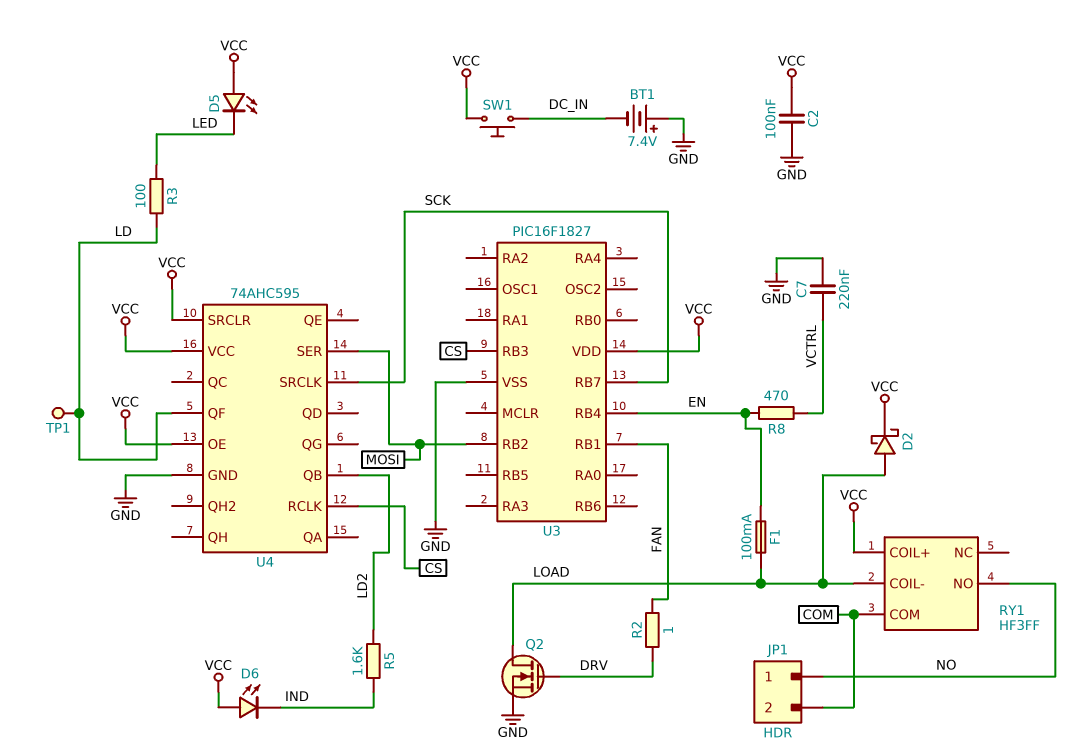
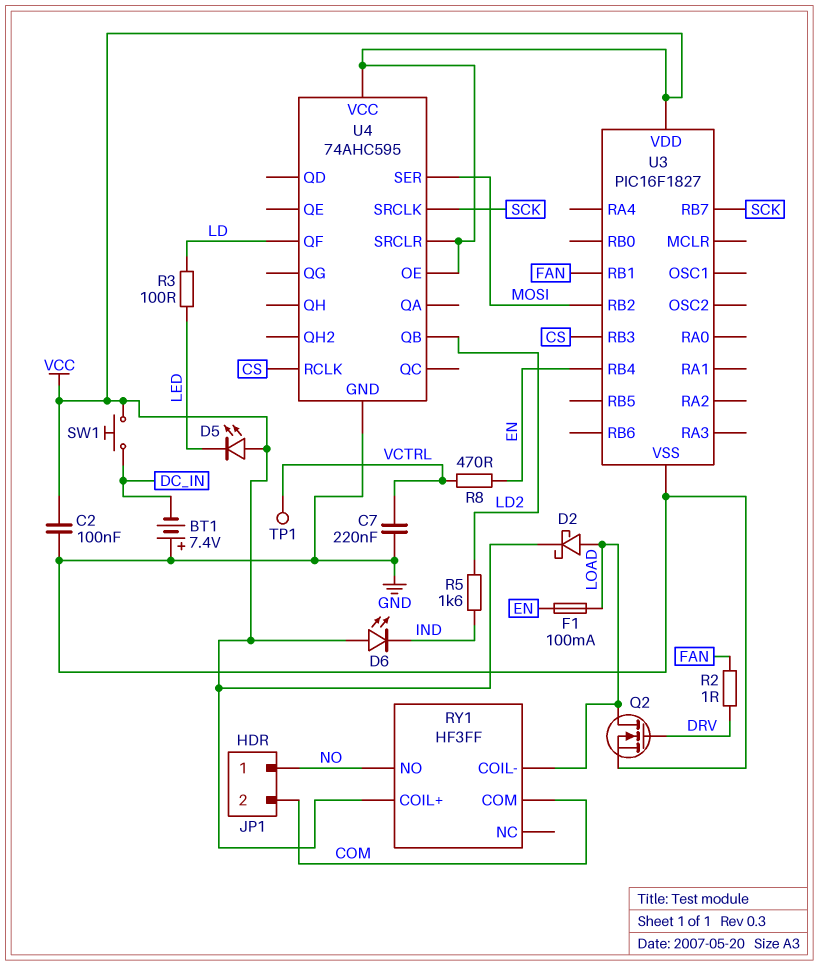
TP1: test point (LD) -> test point (VCTRL)

